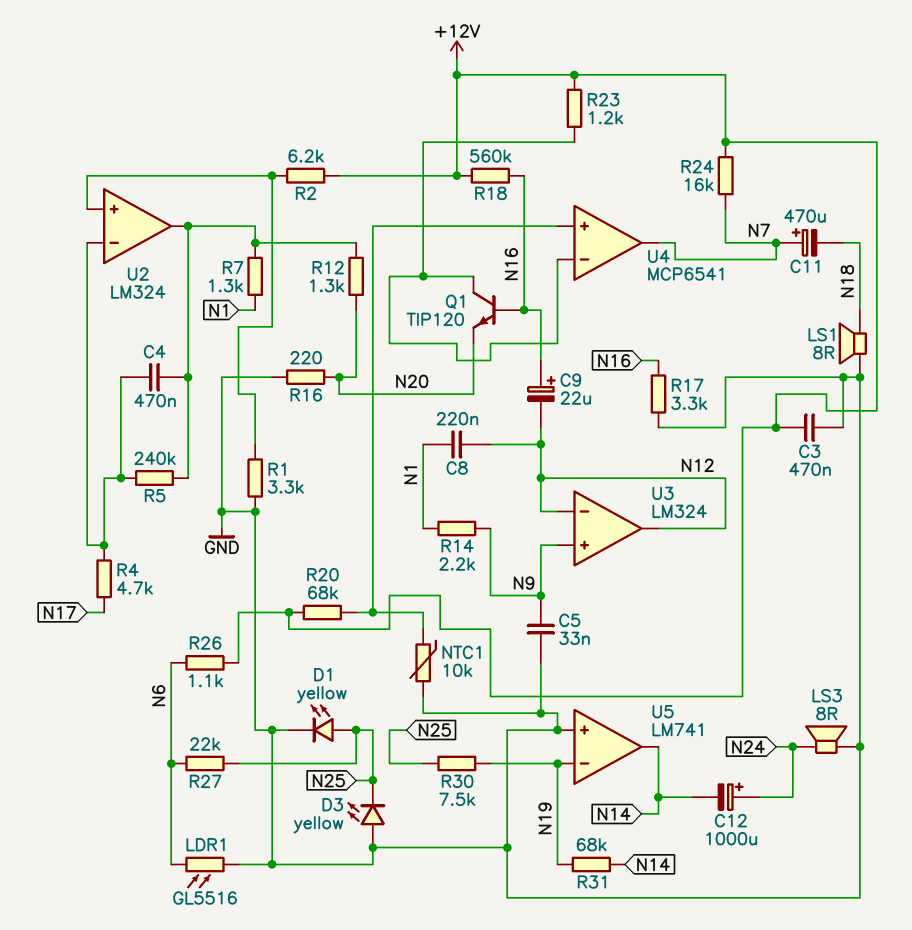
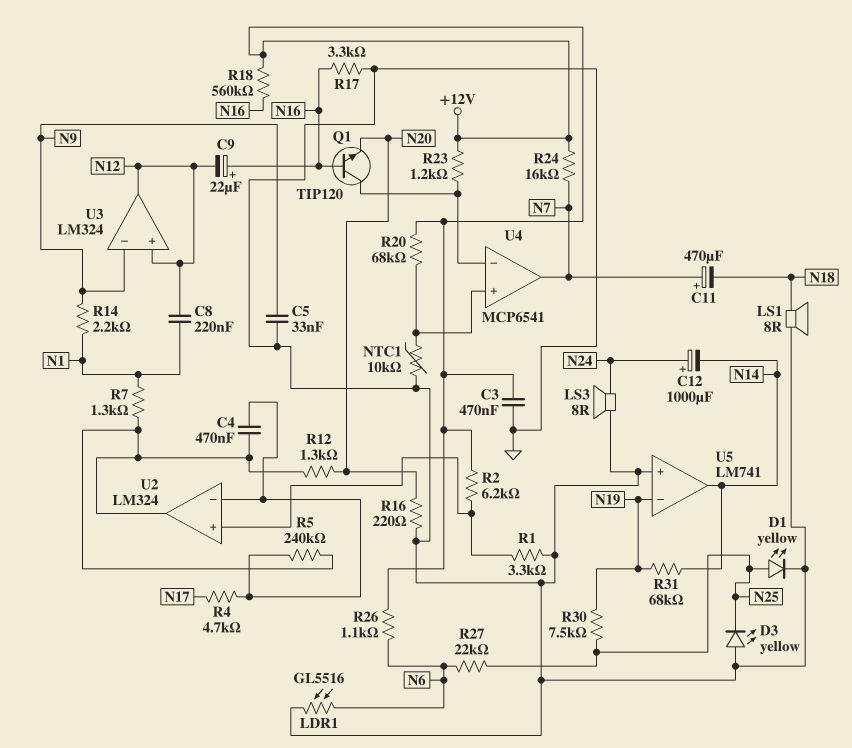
U3 pin in+: N9 -> N12
U3 pin in-: N12 -> N9

